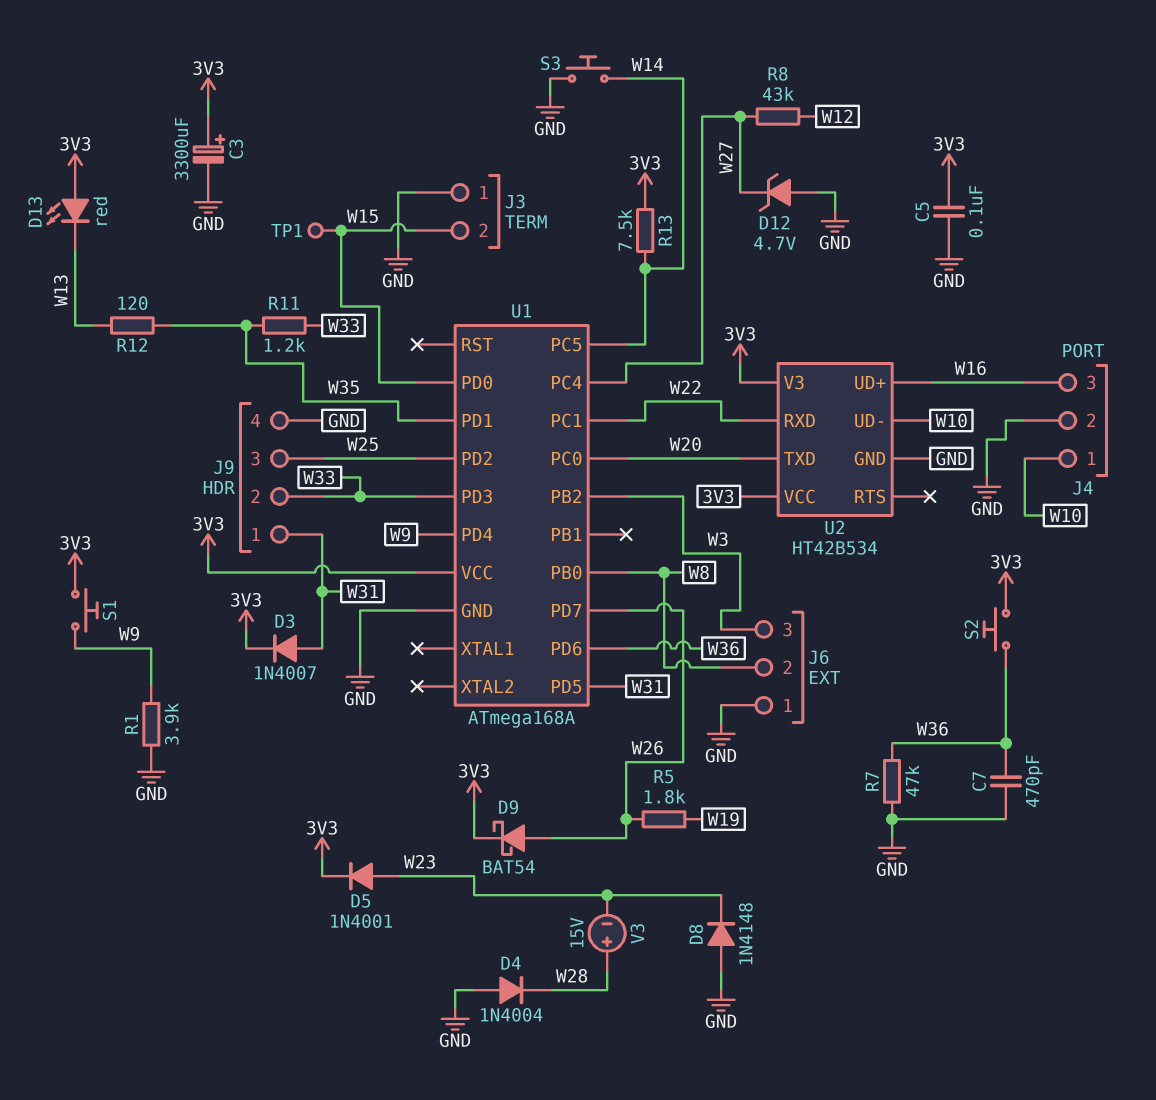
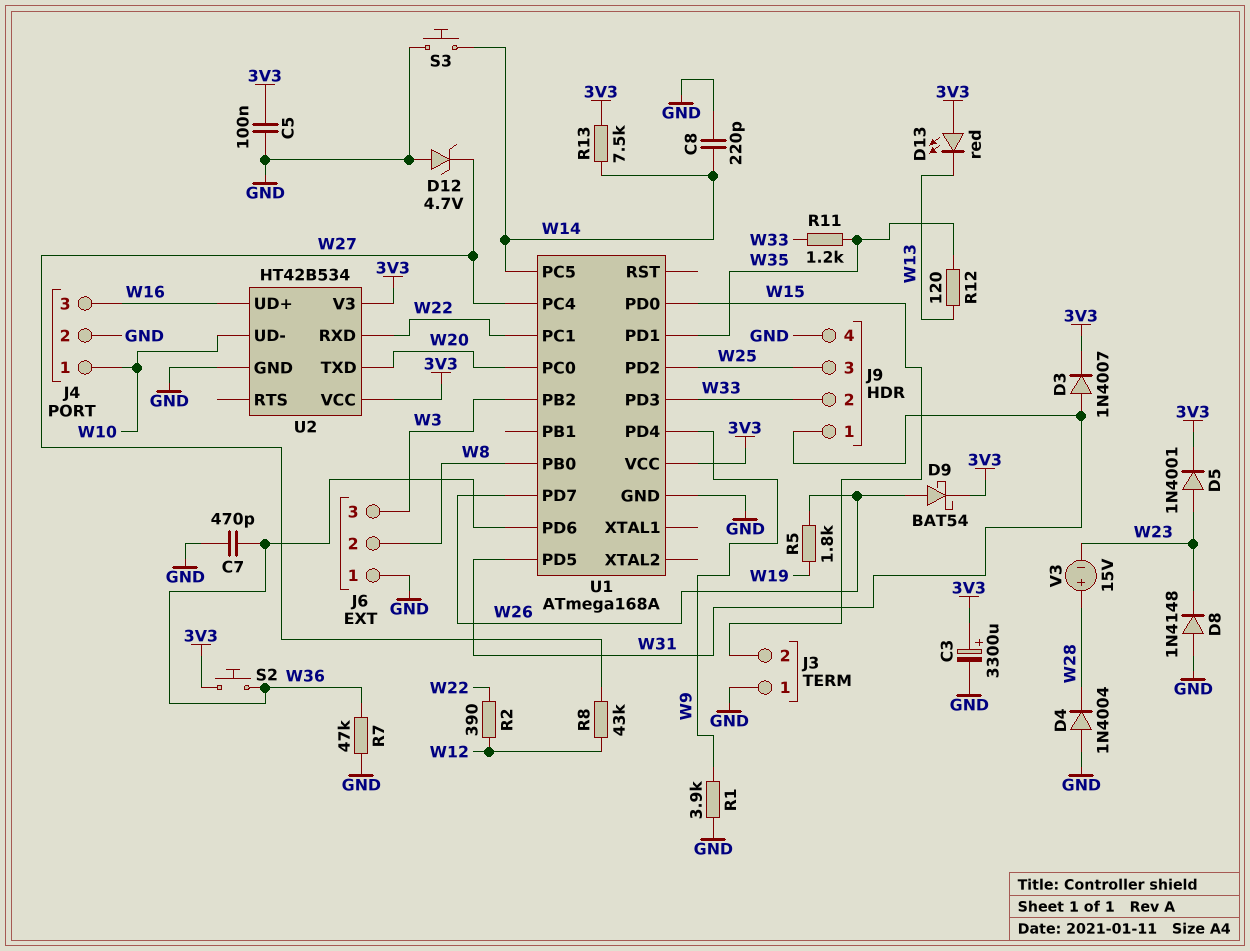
C8: none -> 220pF (GND, W14)
R2: none -> 390 (W12, W22)
S1: button (3V3, W9) -> none
TP1: test point (W15) -> none

